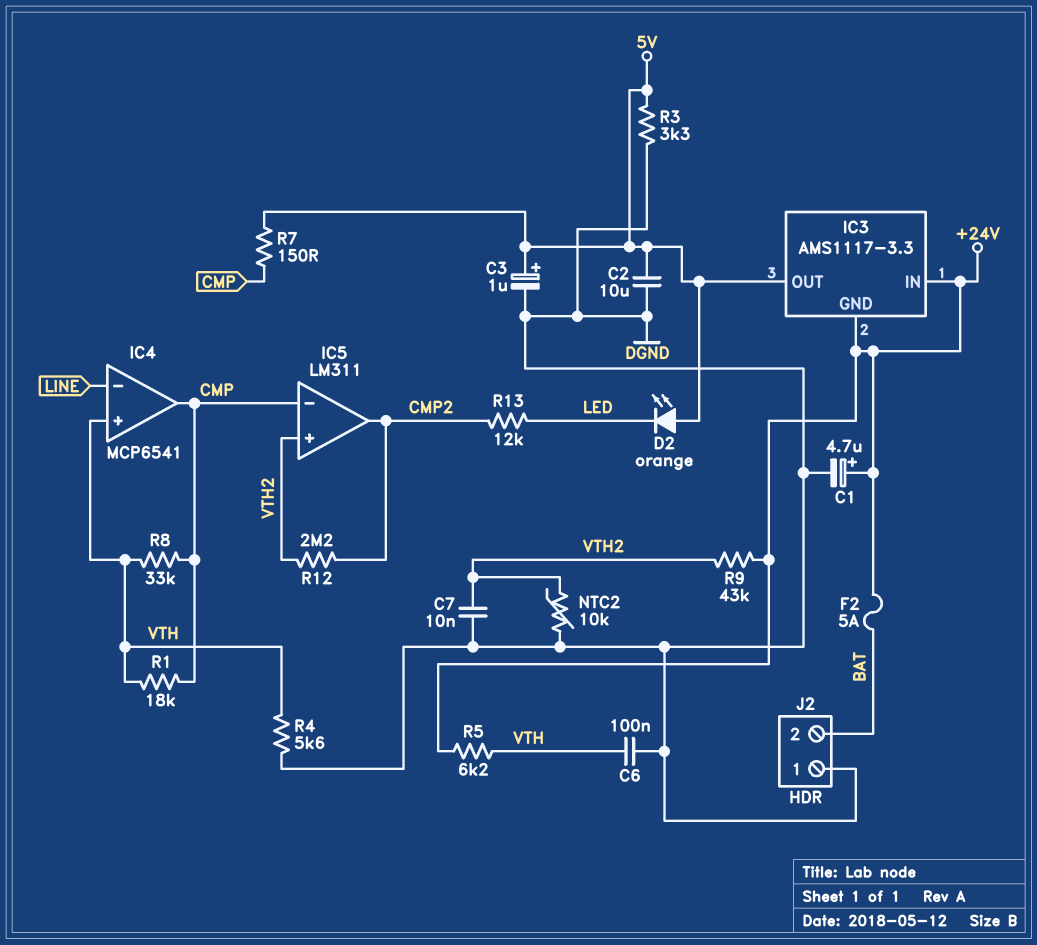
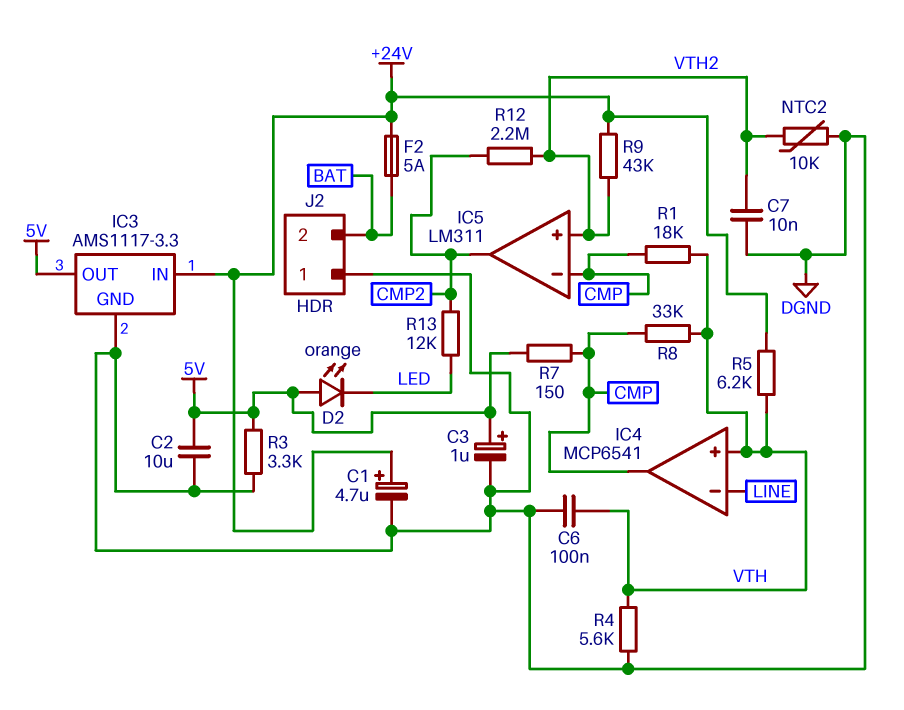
IC3 pin GND: +24V -> DGND

